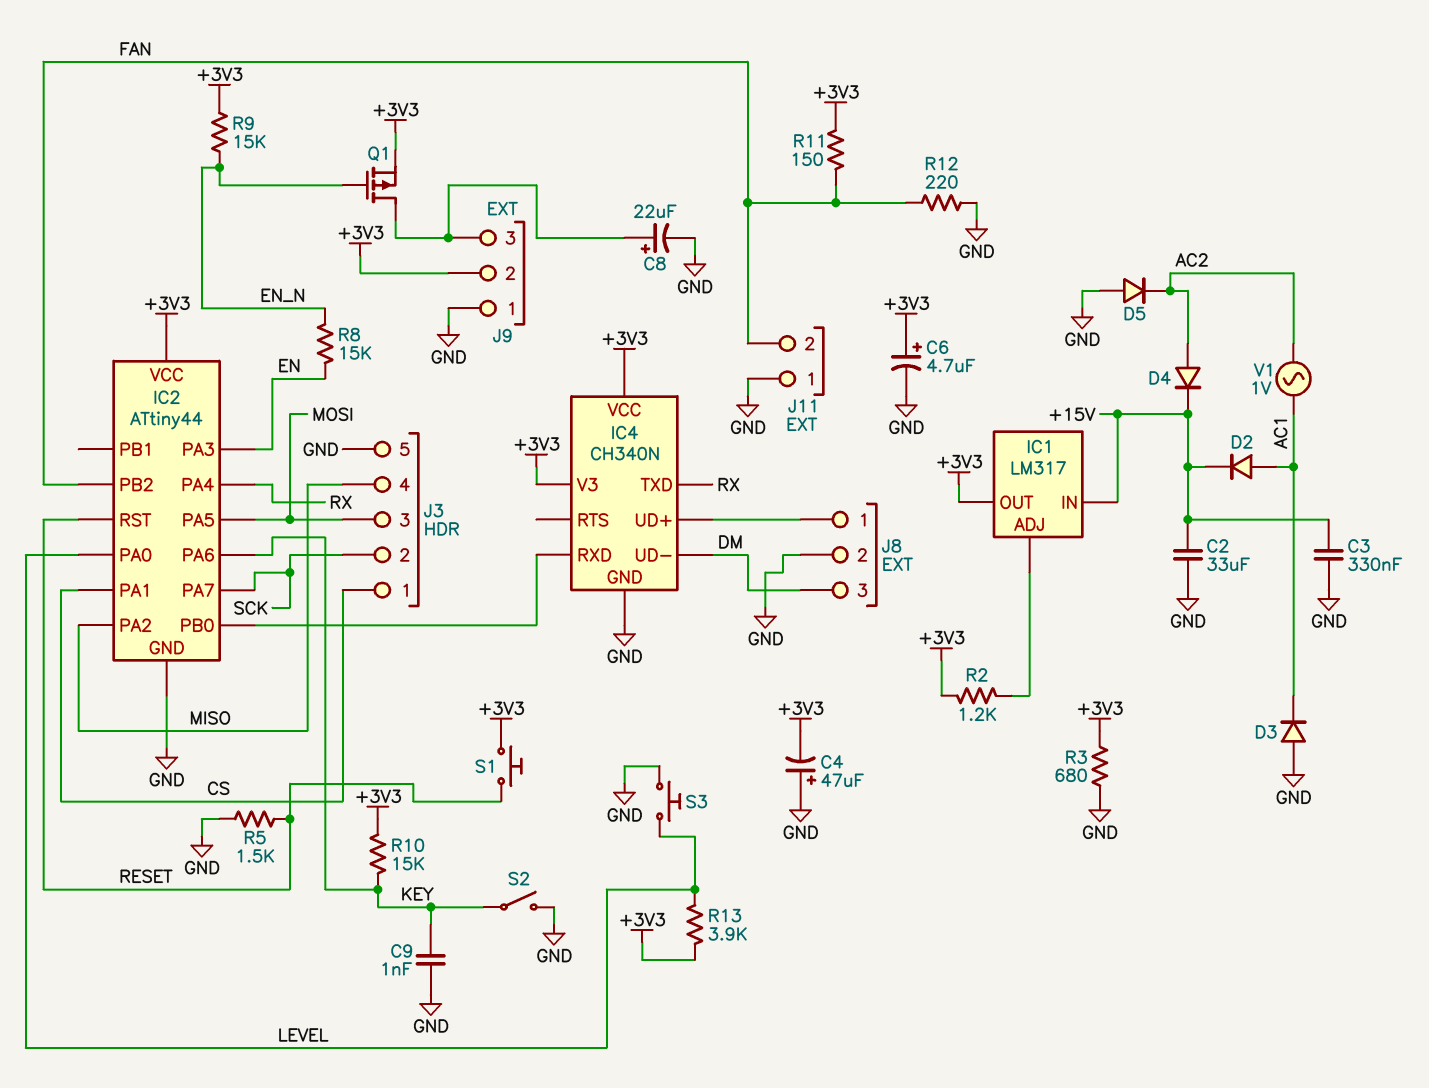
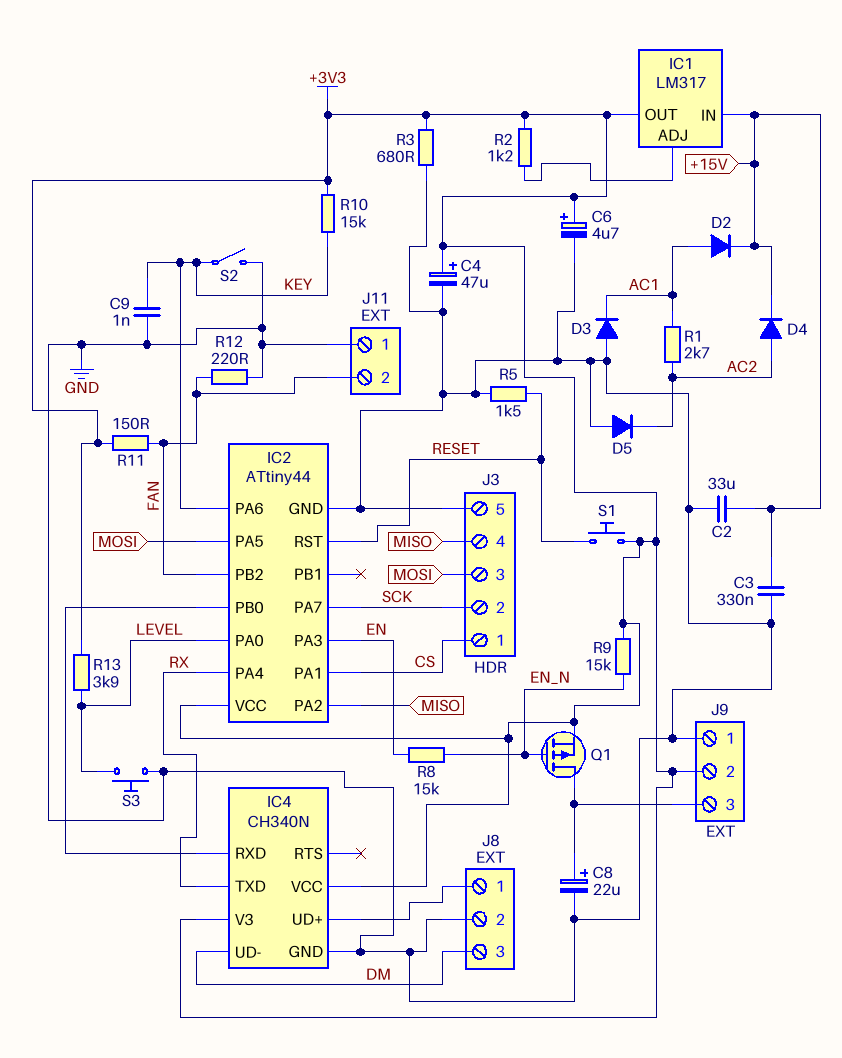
C4: 47uF (plus GND, minus +3V3) -> 47uF (plus +3V3, minus GND)
R1: none -> 2.7k (AC1, AC2)
V1: AC 1V (AC1, AC2) -> none

